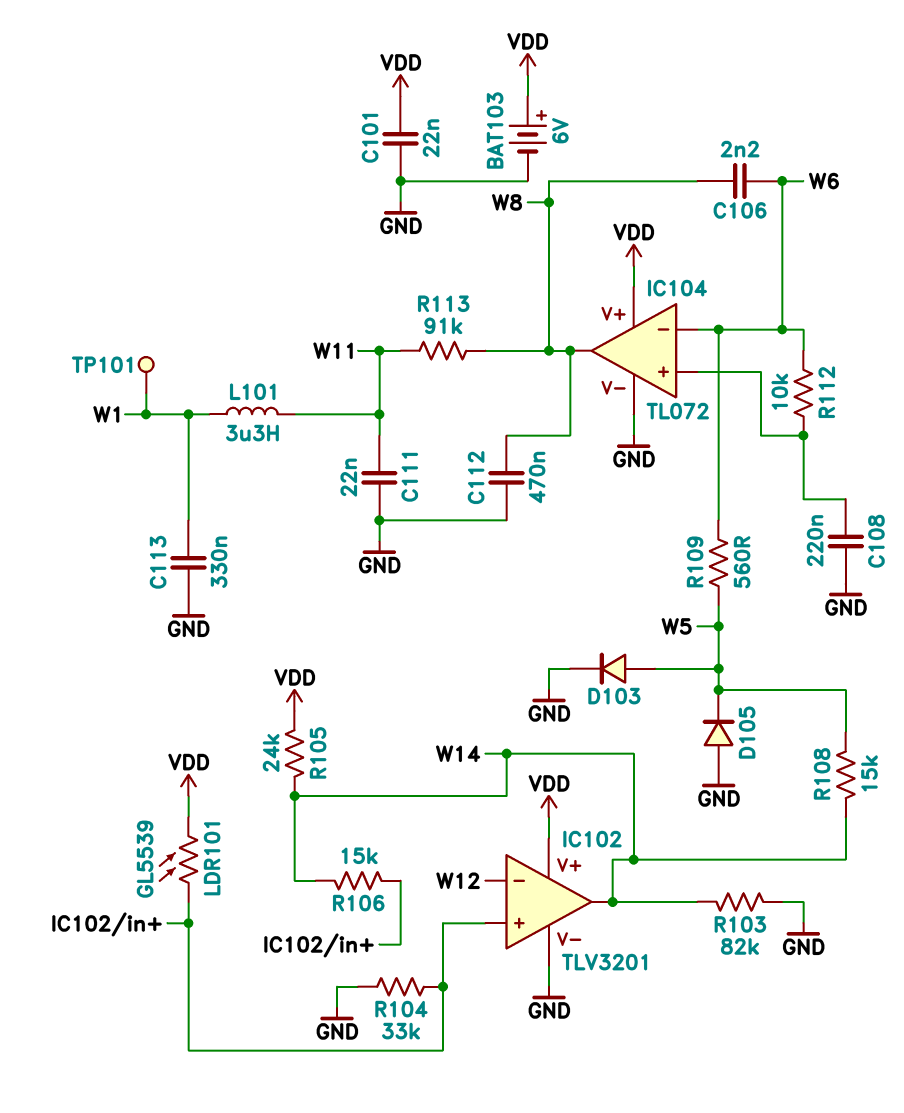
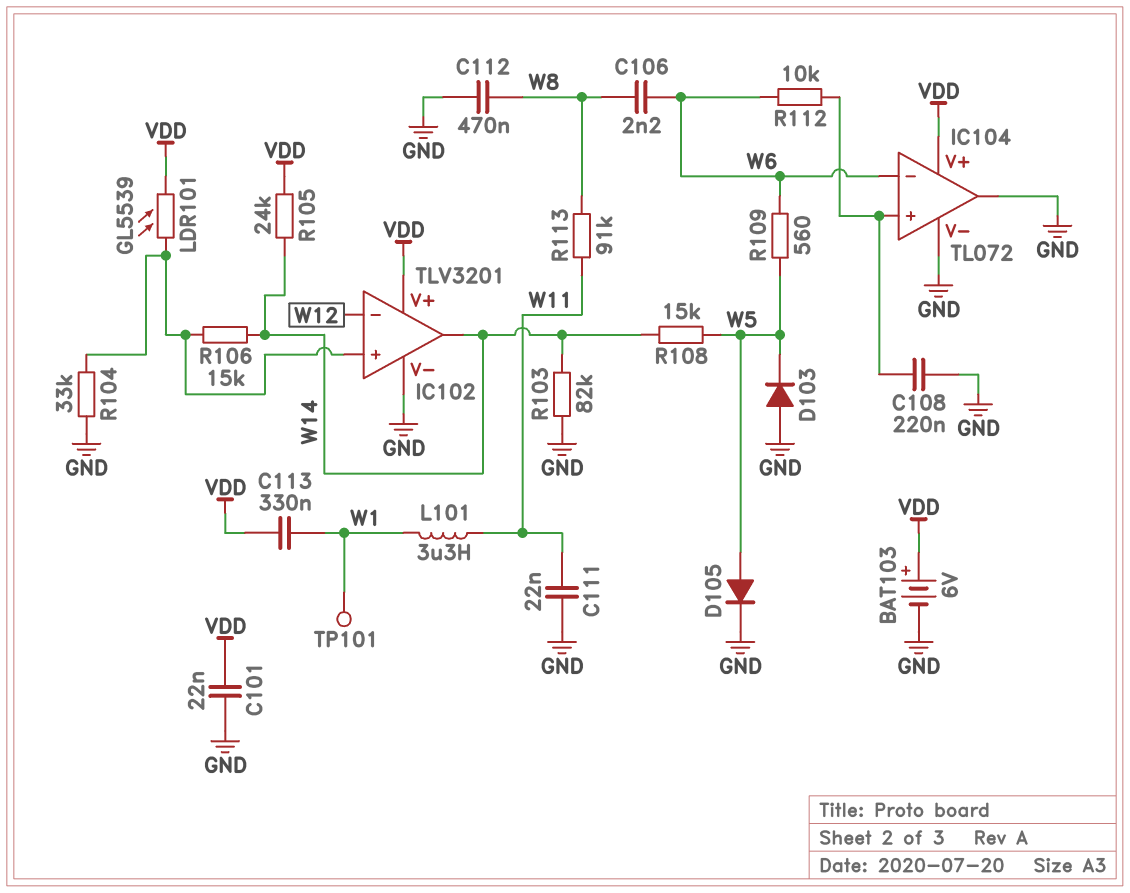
C113: 330nF (GND, W1) -> 330nF (VDD, W1)
D103: diode (A W5, K GND) -> diode (A GND, K W5)
D105: diode (A GND, K W5) -> diode (A W5, K GND)
IC104 pin out: W8 -> GND

